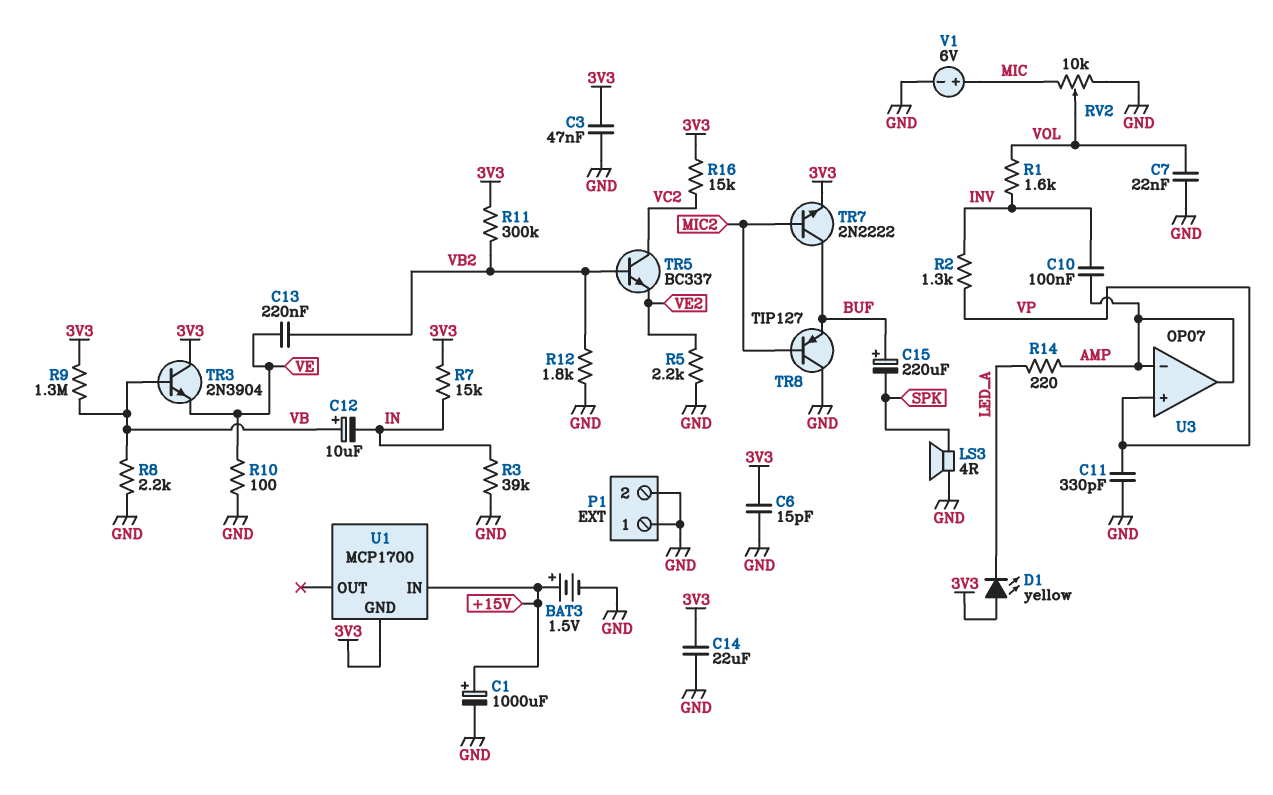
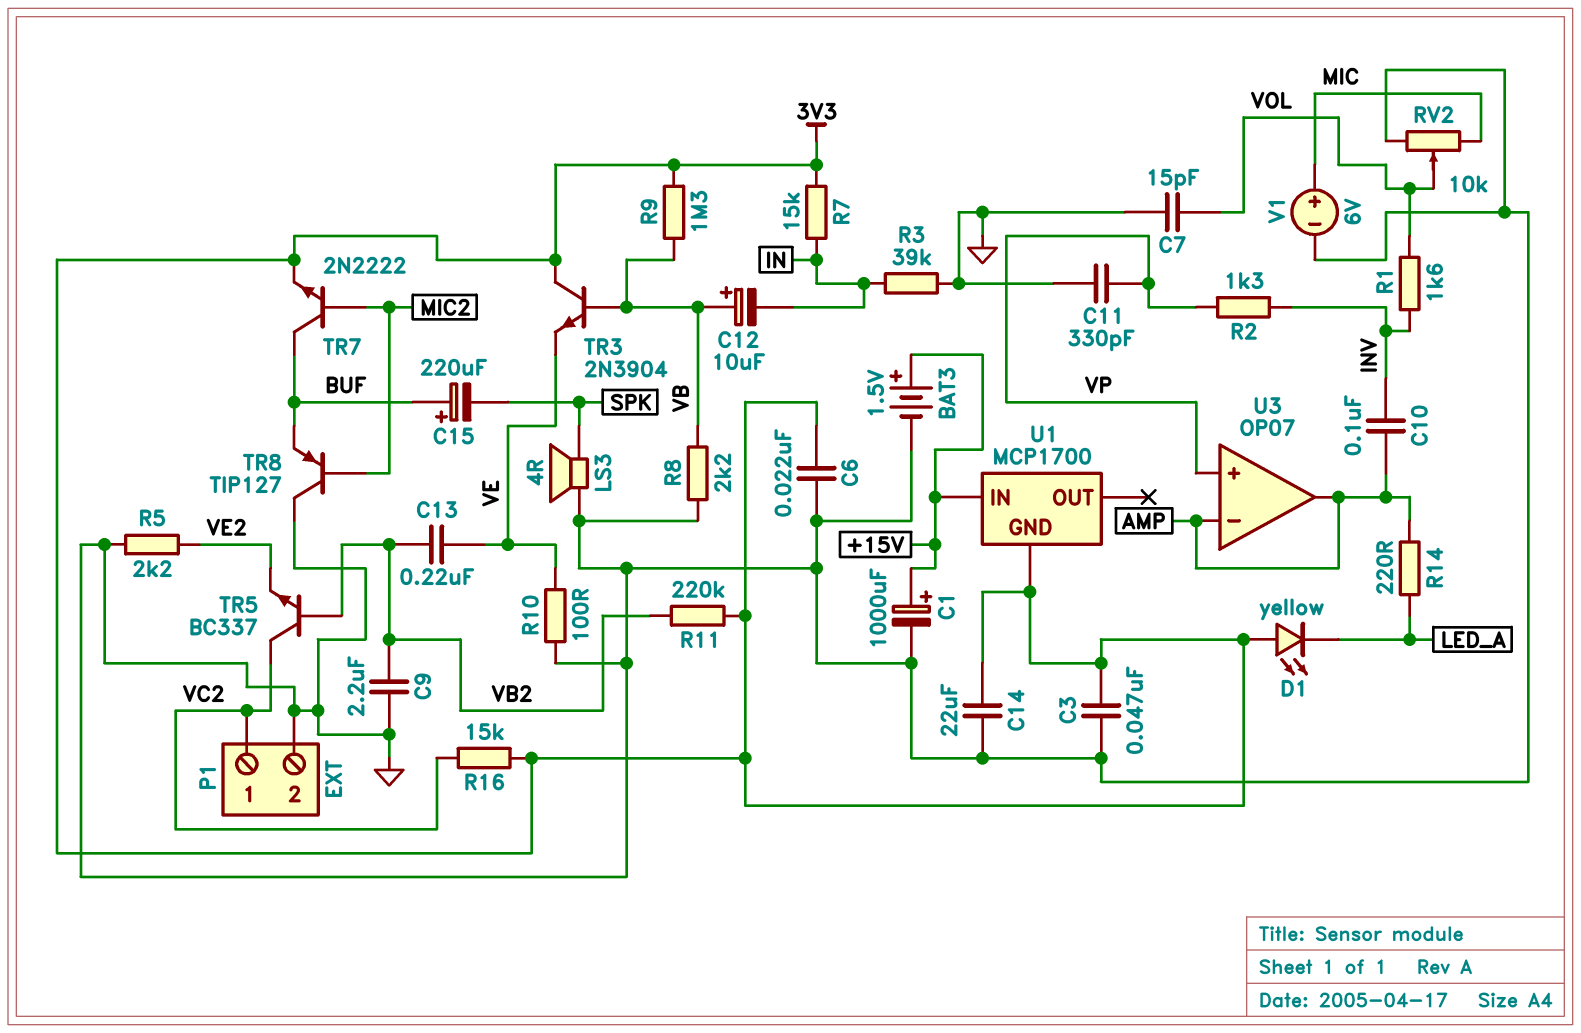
C6: 15pF (3V3, GND) -> 22nF (3V3, GND)
C7: 22nF (GND, VOL) -> 15pF (GND, VOL)
C9: none -> 2.2uF (GND, VB2)
P1 pin 1: GND -> VC2
R11: 300k (3V3, VB2) -> 220k (3V3, VB2)
R12: 1.8k (GND, VB2) -> none

